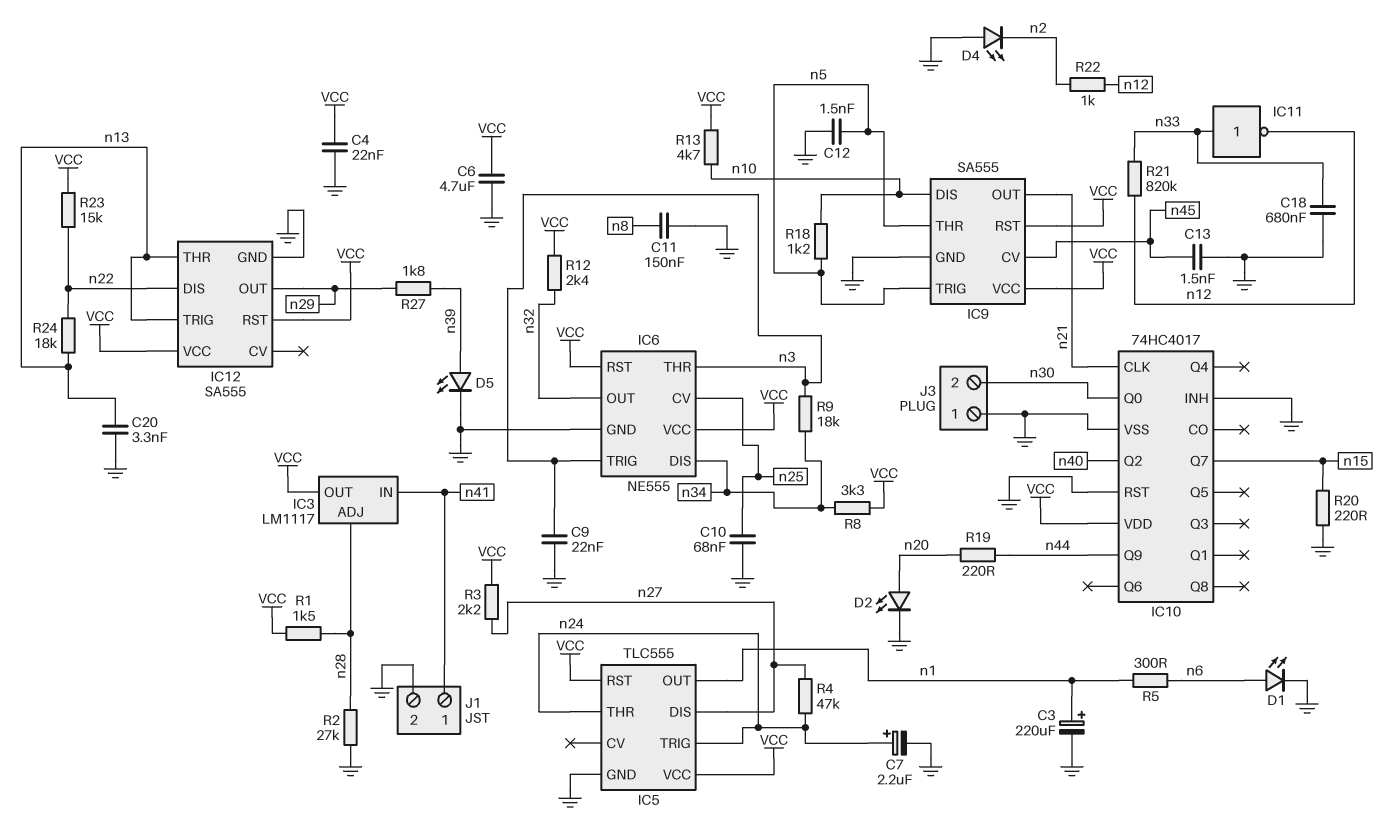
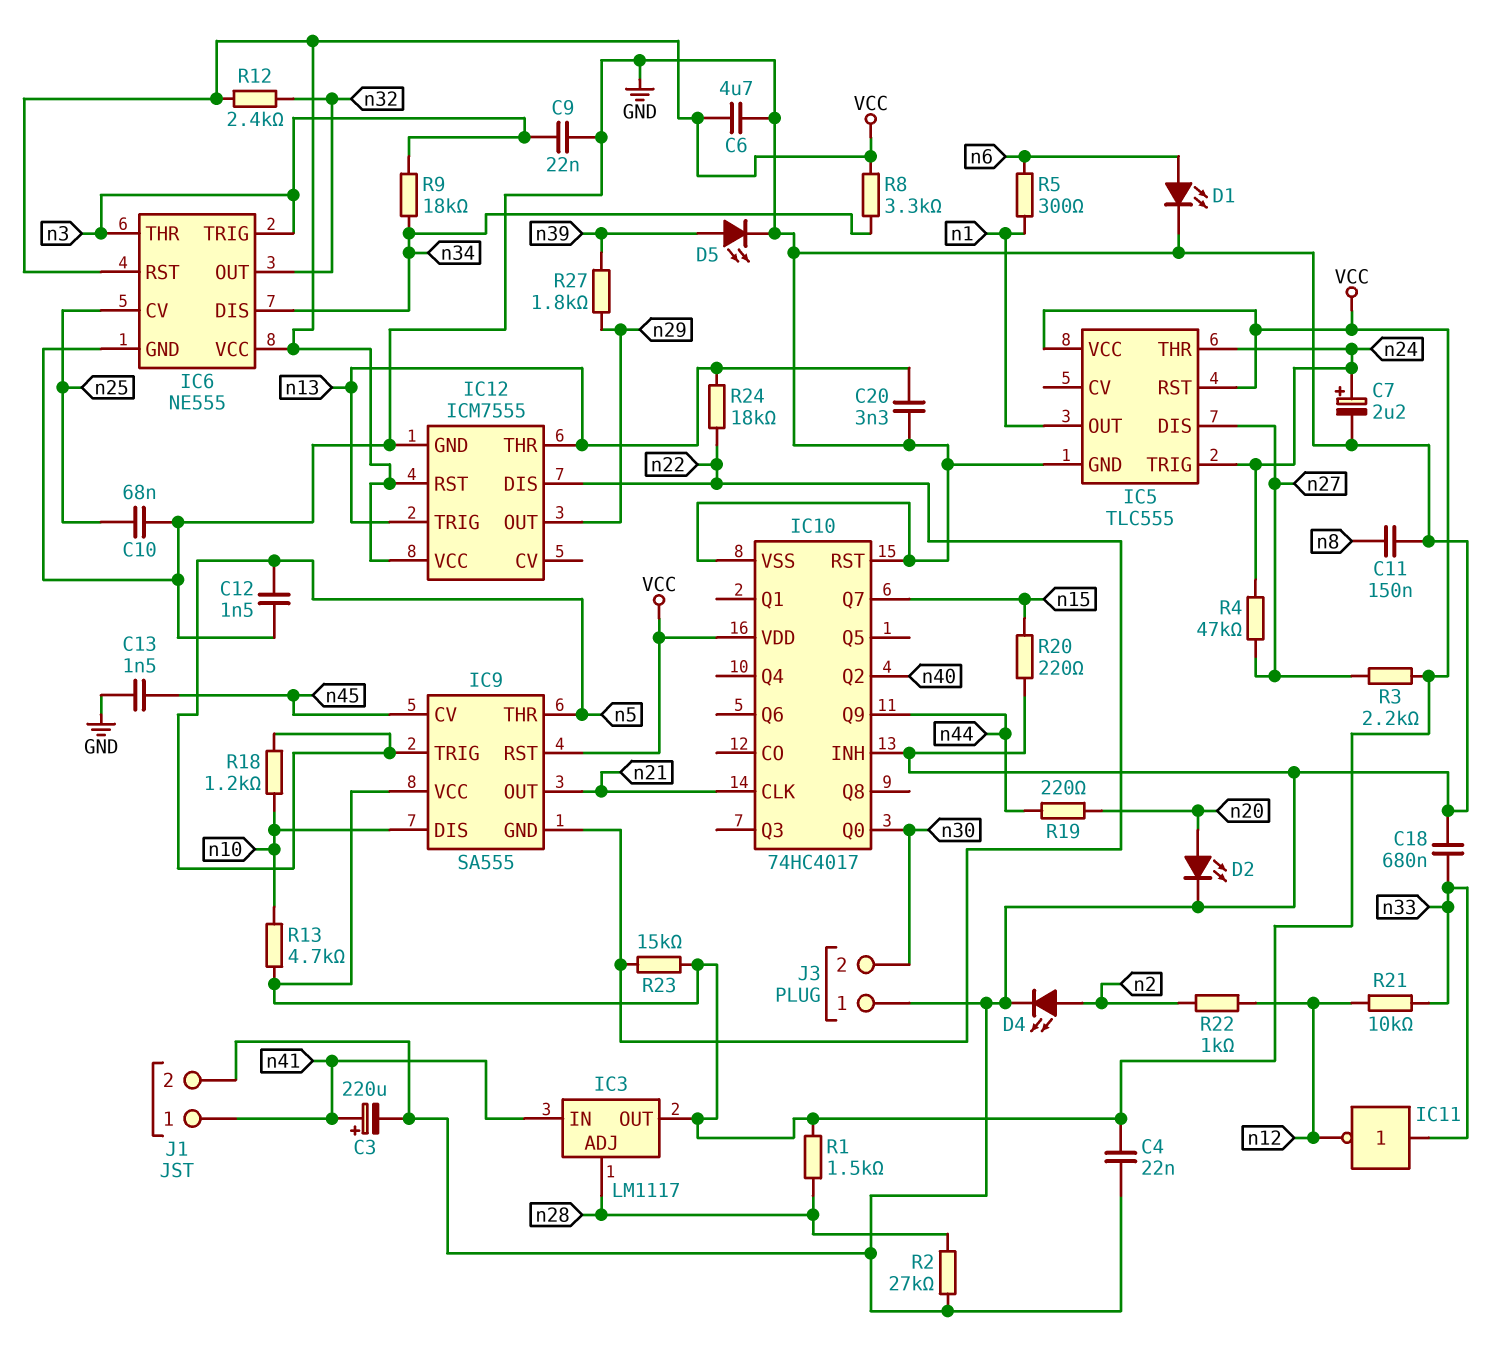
C3: 220uF (plus n1, minus GND) -> 220uF (plus n41, minus GND)
D4: LED (A GND, K n2) -> LED (A n2, K GND)
IC9 pin GND: GND -> n22
IC12: SA555 -> ICM7555
R21: 820k (n12, n33) -> 10k (n12, n33)

